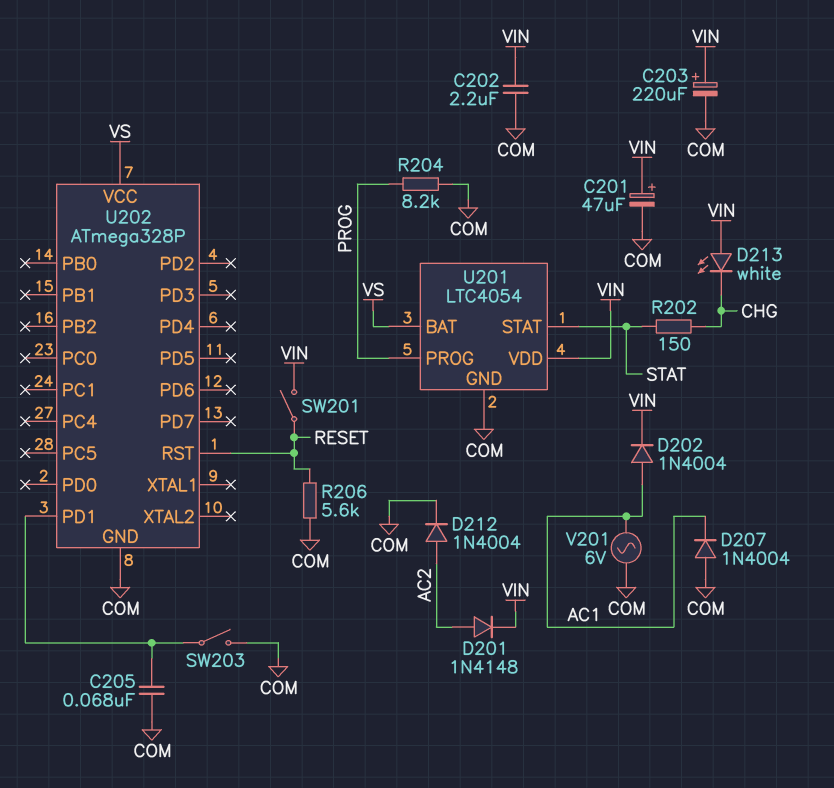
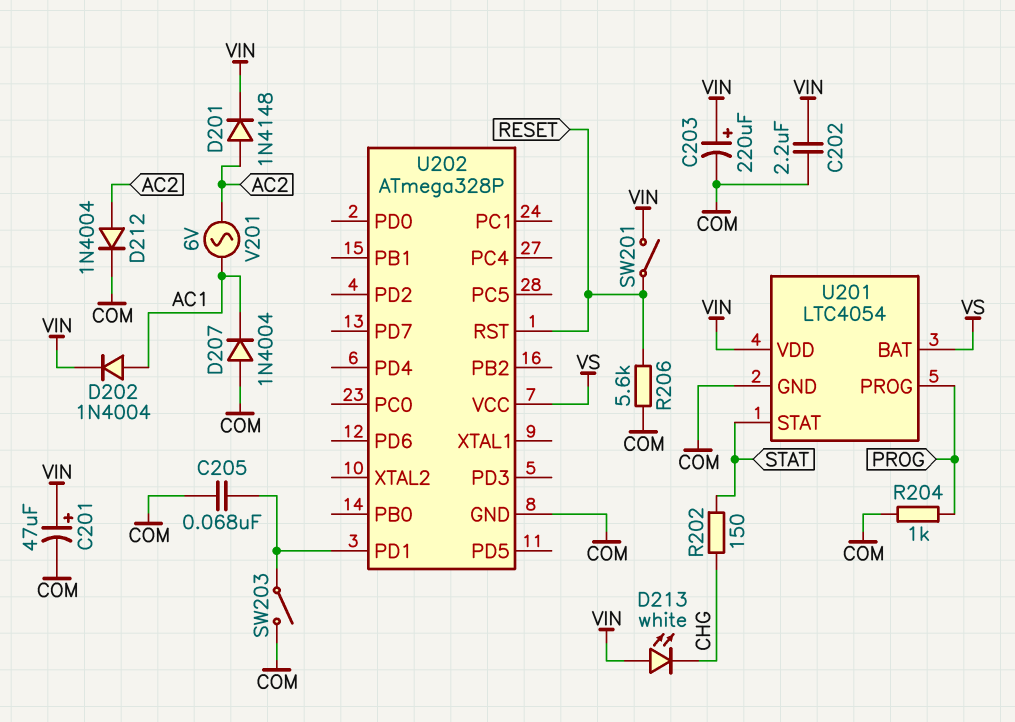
R204: 8.2k (COM, PROG) -> 1k (COM, PROG)
V201: AC 6V (AC1, COM) -> AC 6V (AC1, AC2)

